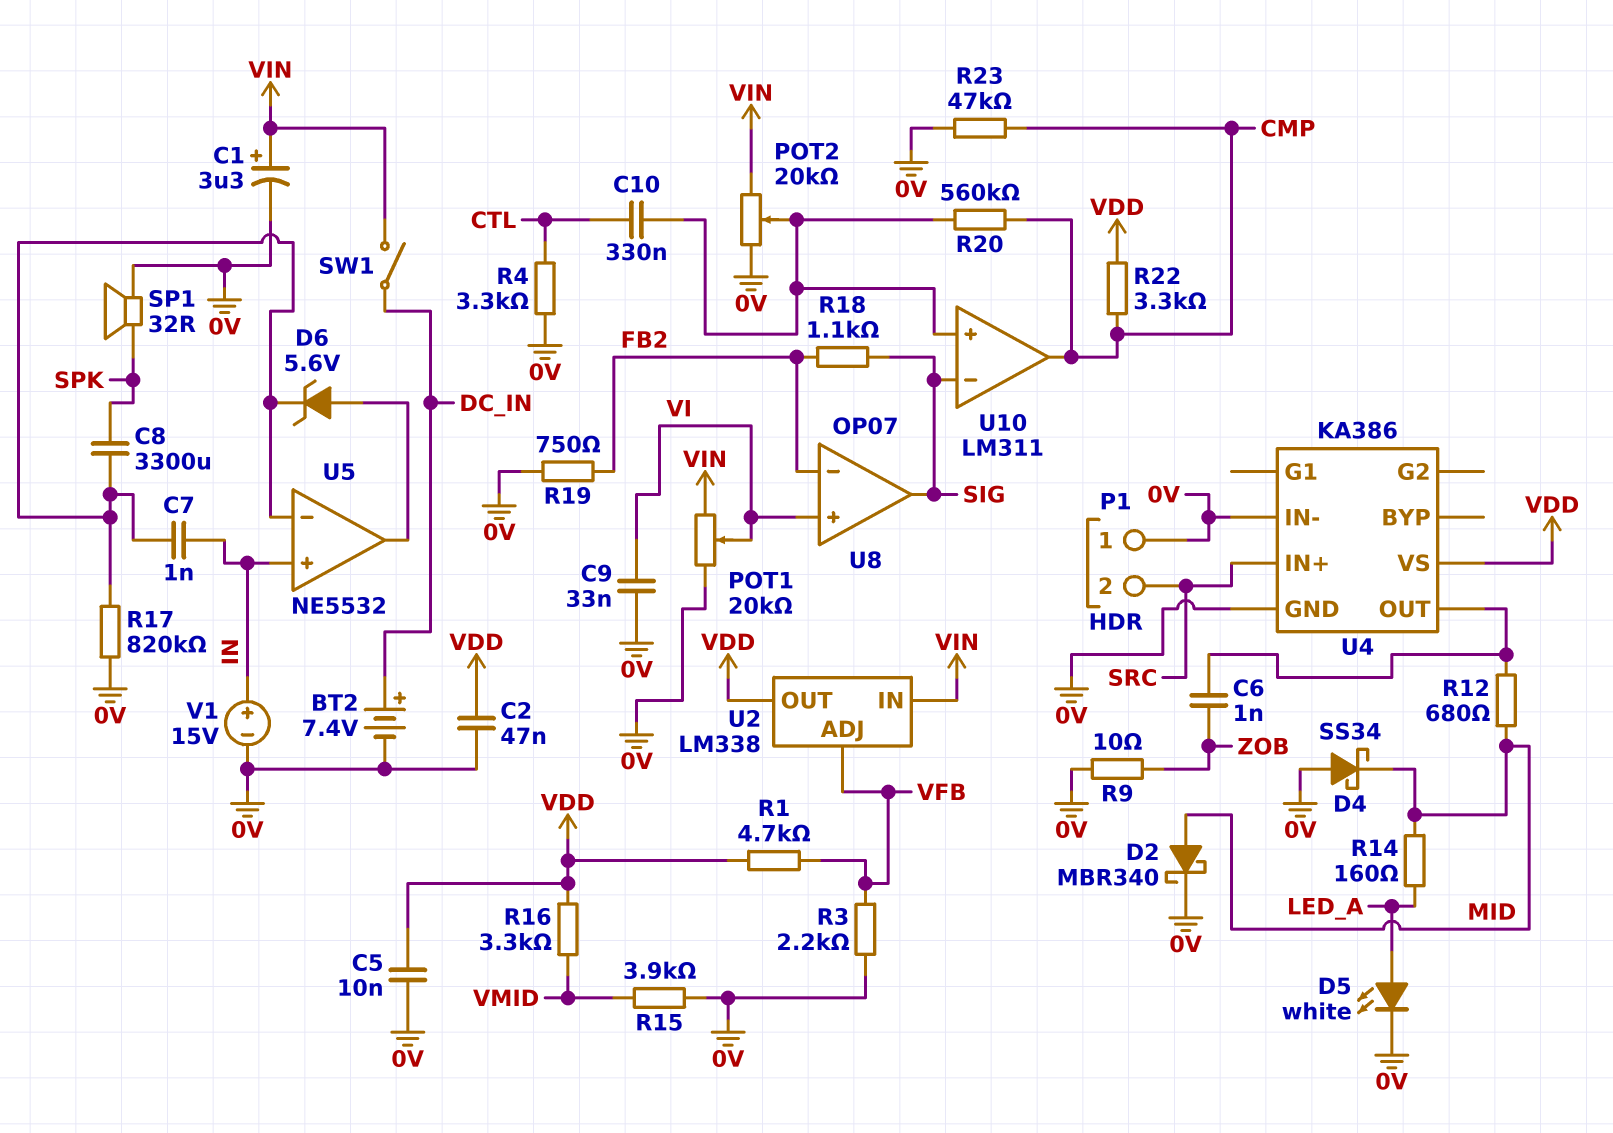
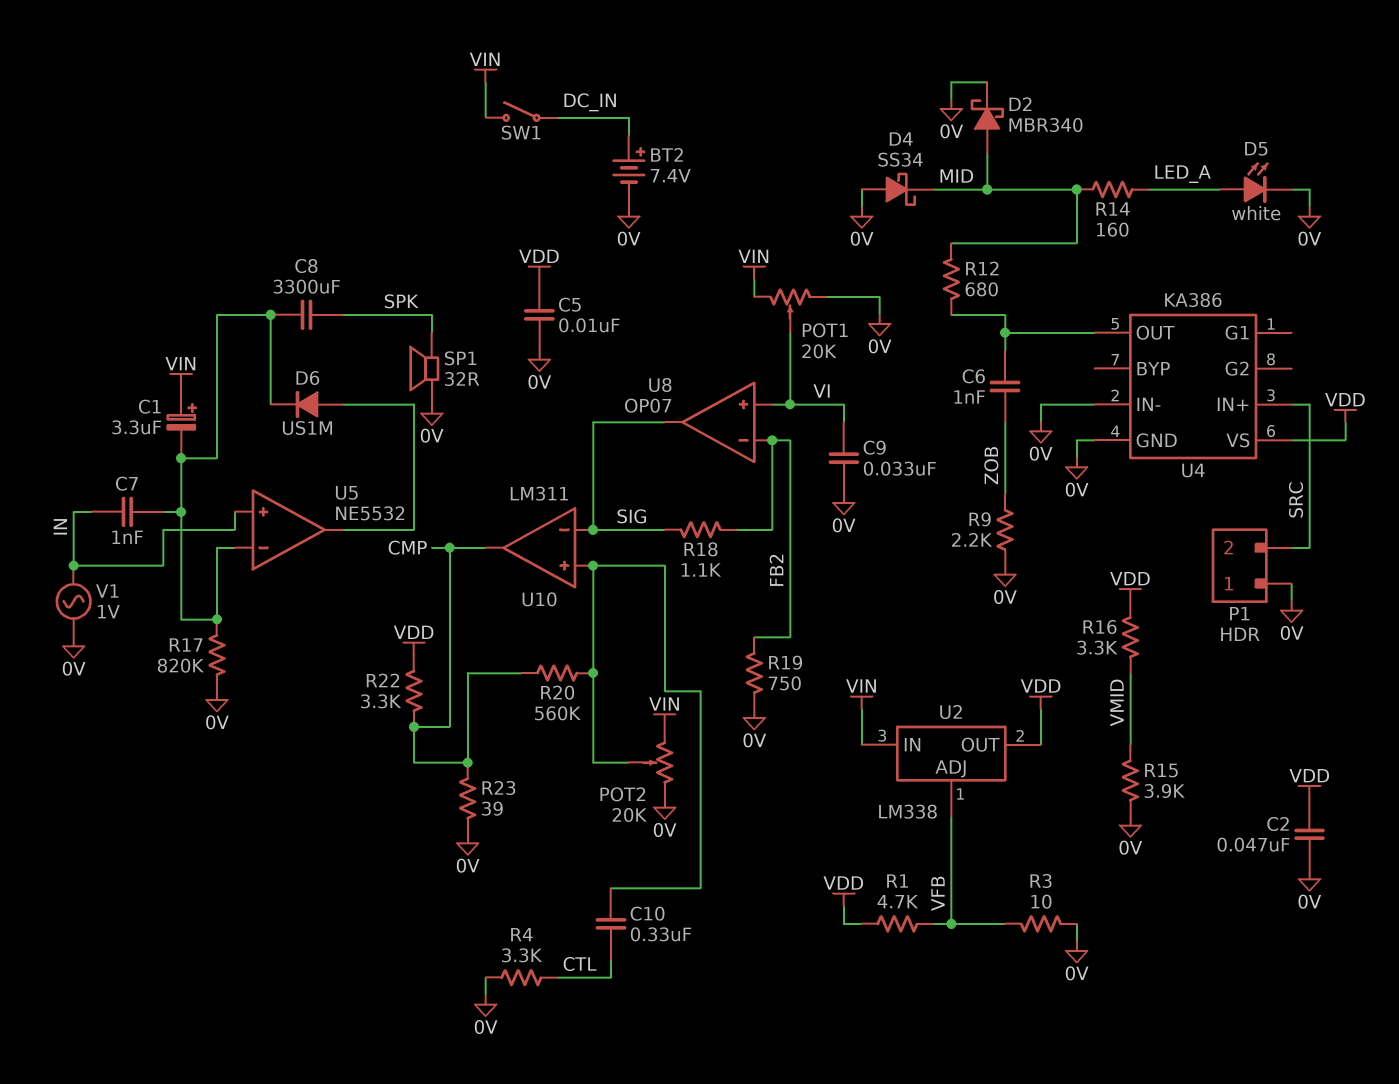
C1: 3.3uF (plus VIN, minus 0V) -> 3.3uF (plus VIN, minus U5/in-)
D6: zener 5.6V (A U5/out, K U5/in-) -> diode US1M (A U5/out, K U5/in-)
R3: 2.2k (0V, VFB) -> 10 (0V, VFB)
R9: 10 (0V, ZOB) -> 2.2k (0V, ZOB)
R23: 47k (0V, CMP) -> 39 (0V, CMP)
V1: 15V (plus IN, minus 0V) -> AC 1V (0V, IN)

